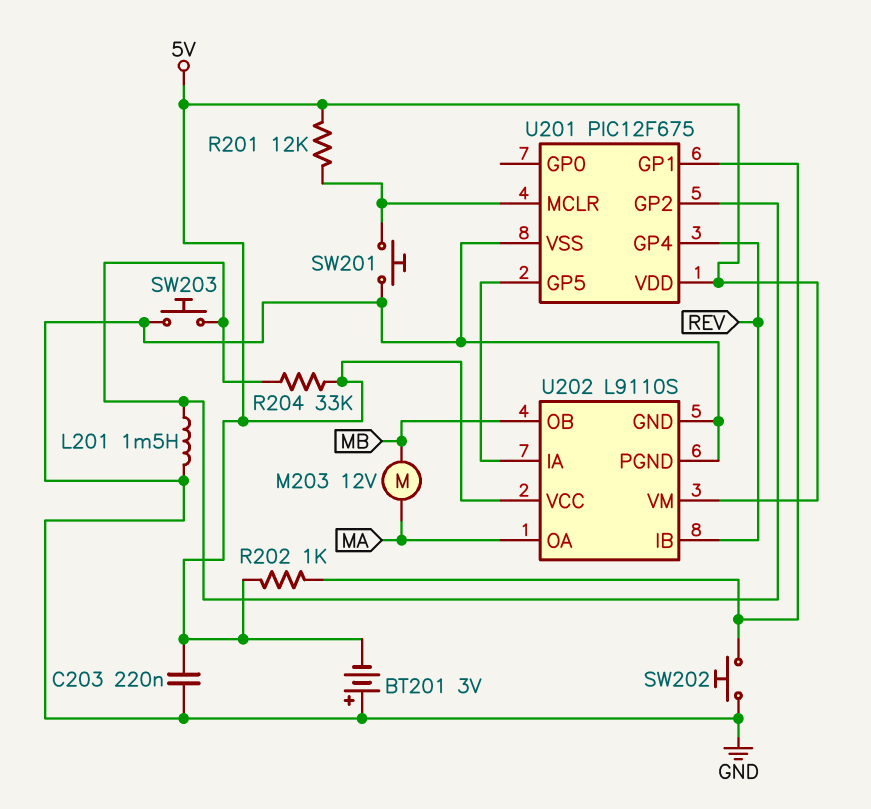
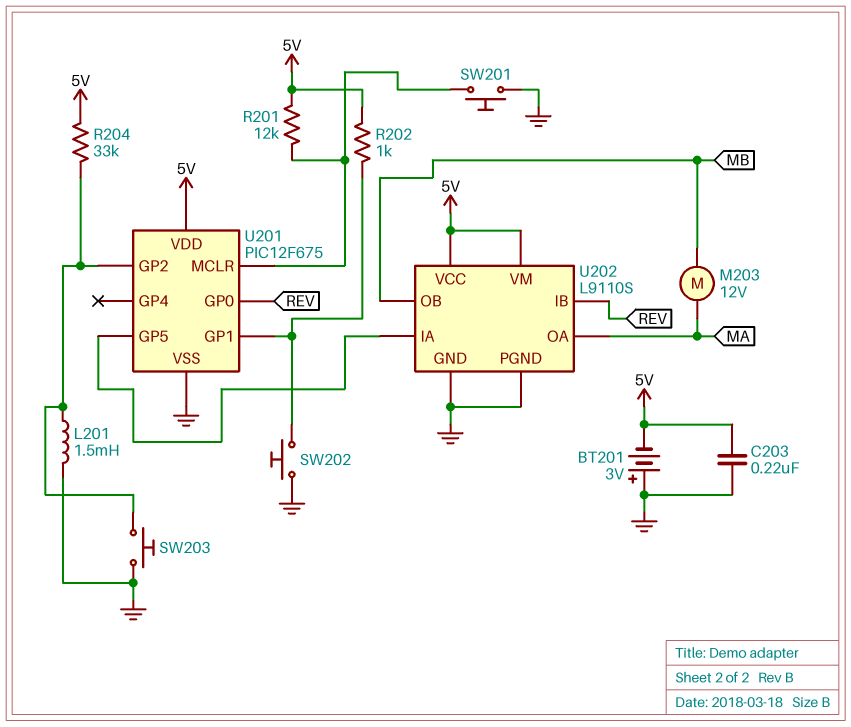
U201 pin GP0: none -> REV
U201 pin GP4: REV -> none

